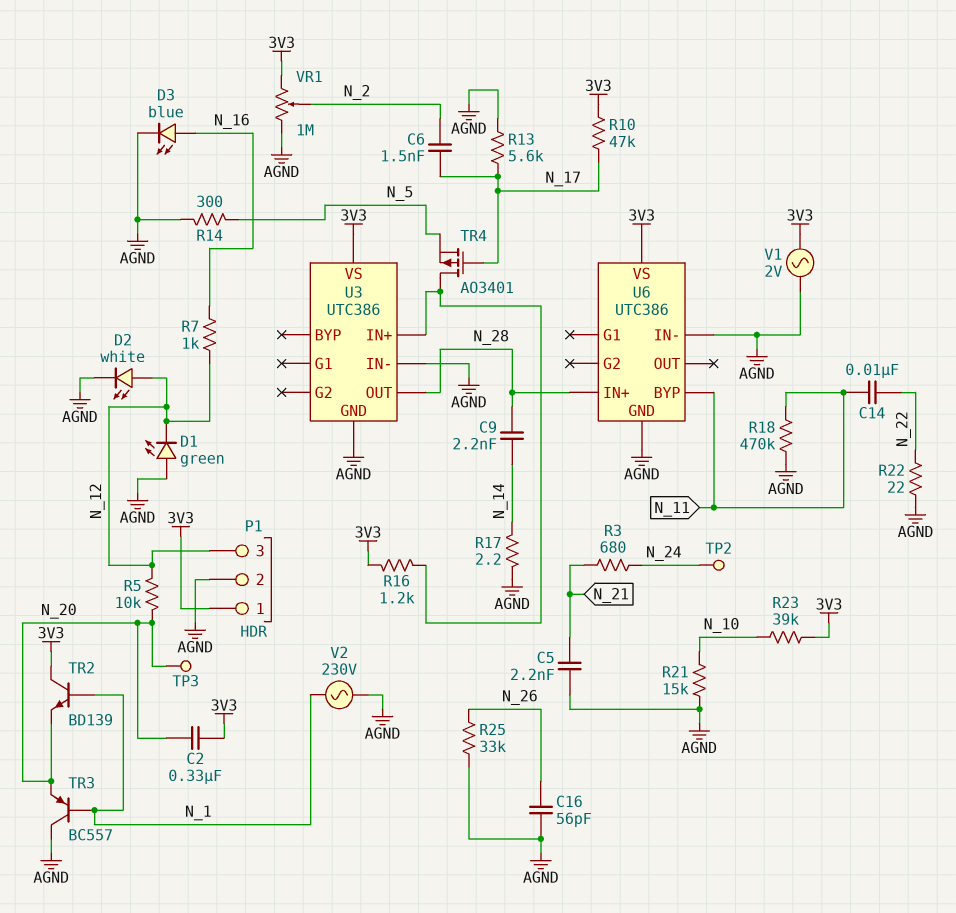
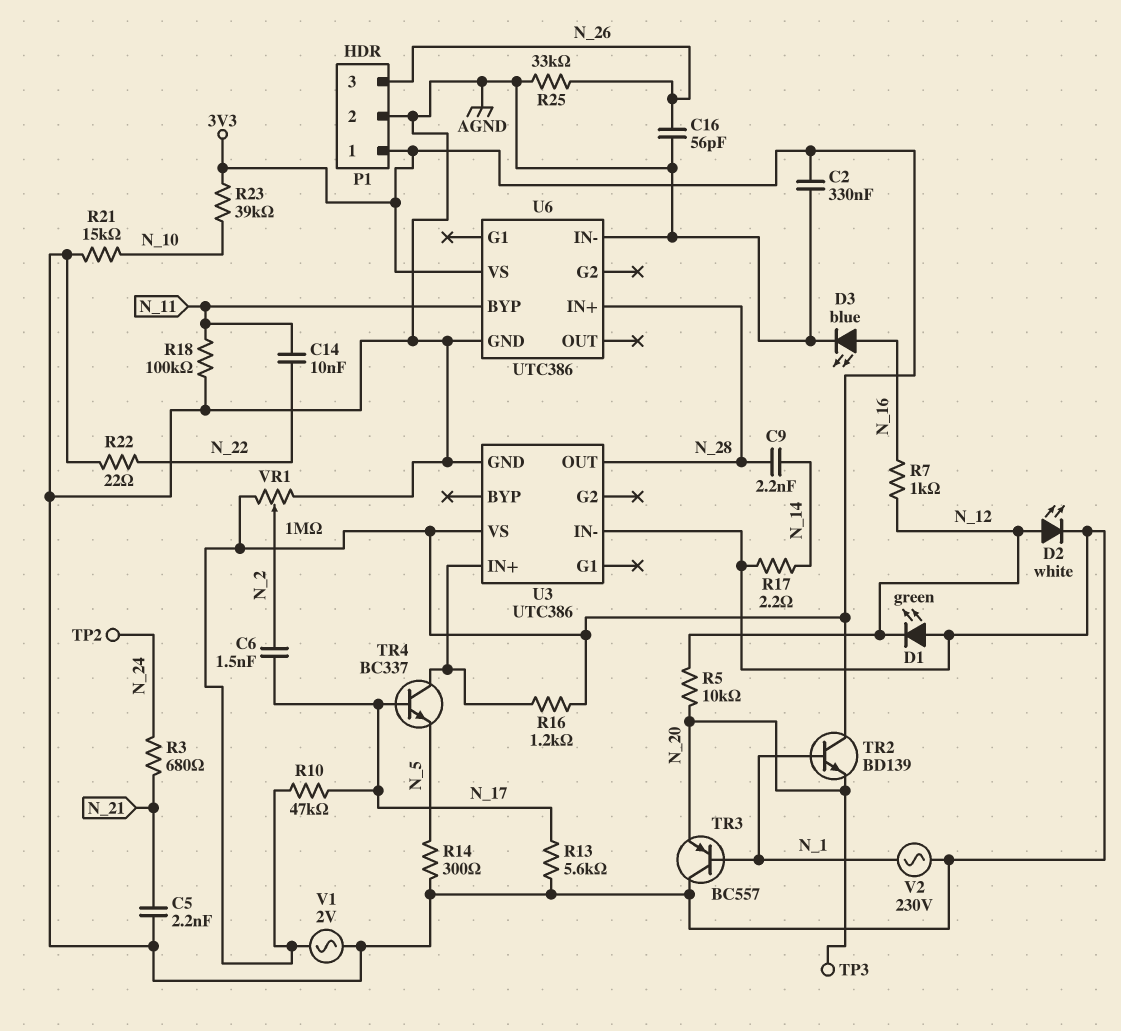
C2: 330nF (3V3, N_20) -> 330nF (3V3, AGND)
P1 pin 3: N_12 -> N_26
R18: 470k (AGND, N_11) -> 100k (AGND, N_11)
TR4: PMOS AO3401 (G N_17, D U3/IN+, S N_5) -> NPN BC337 (B N_17, C U3/IN+, E N_5)

